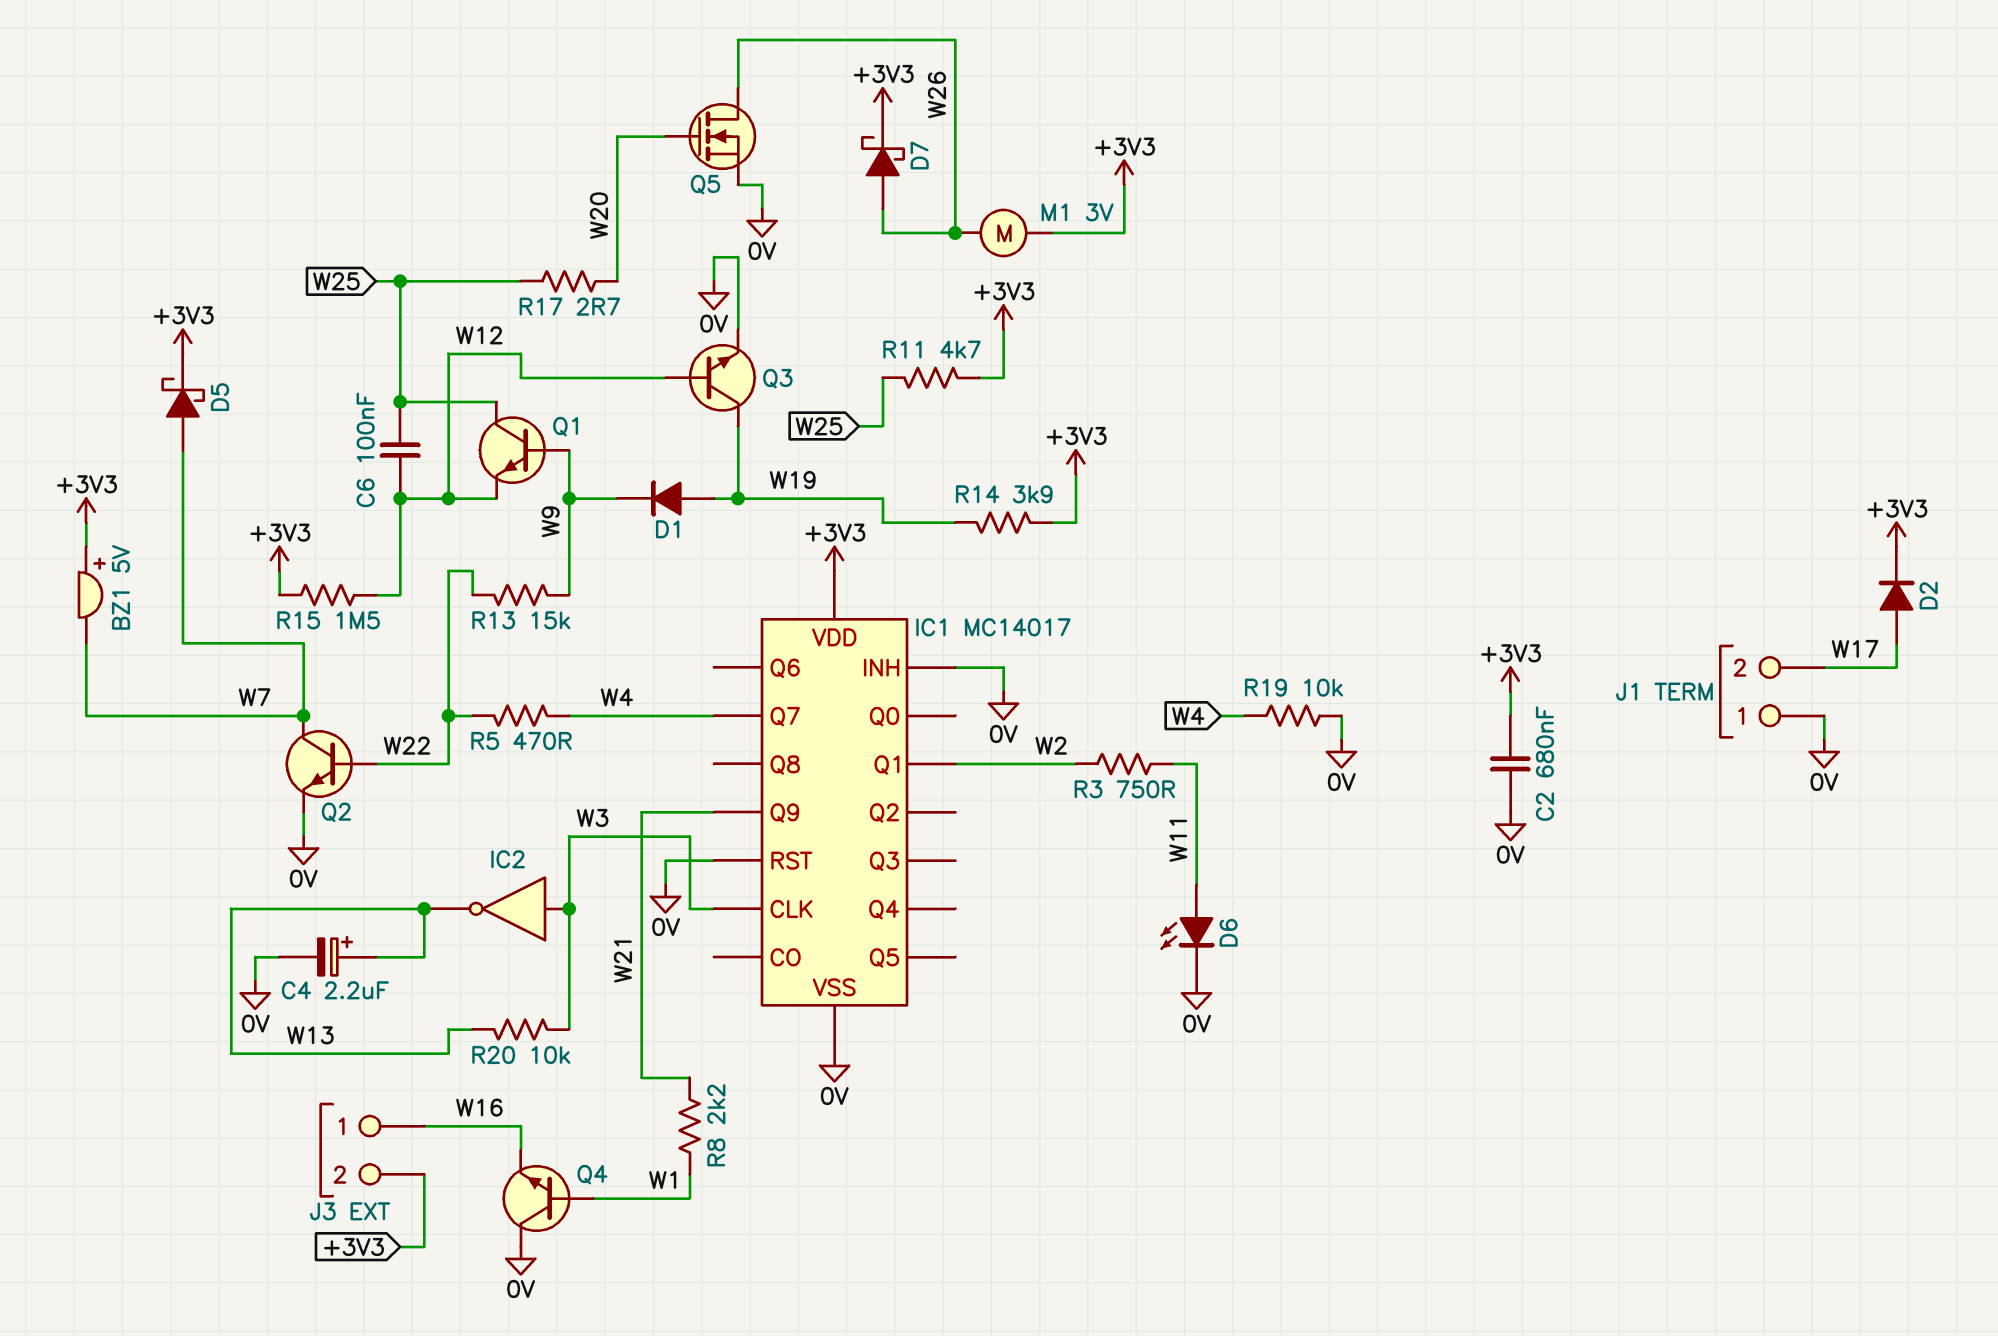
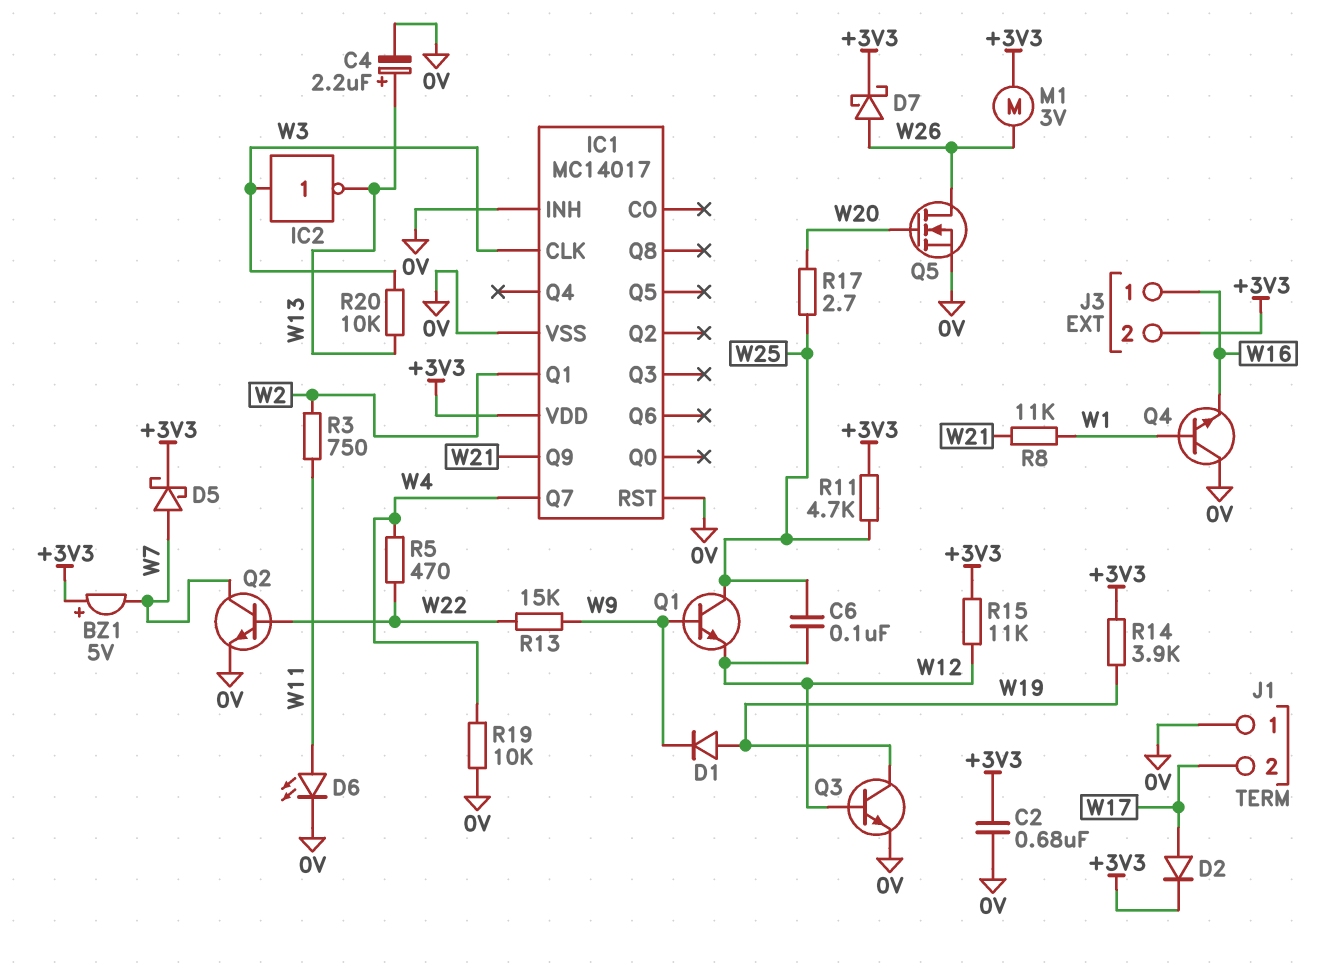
R8: 2.2k (W1, W21) -> 11k (W1, W21)
R15: 1.5M (+3V3, W12) -> 11k (+3V3, W12)

